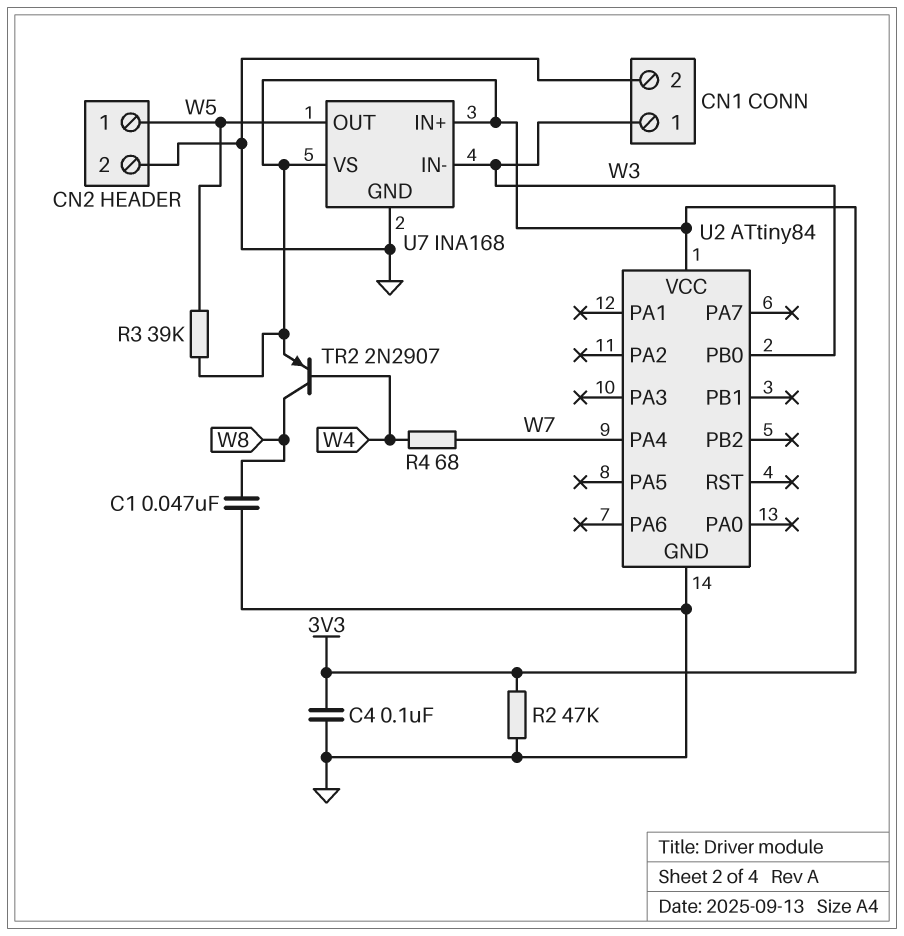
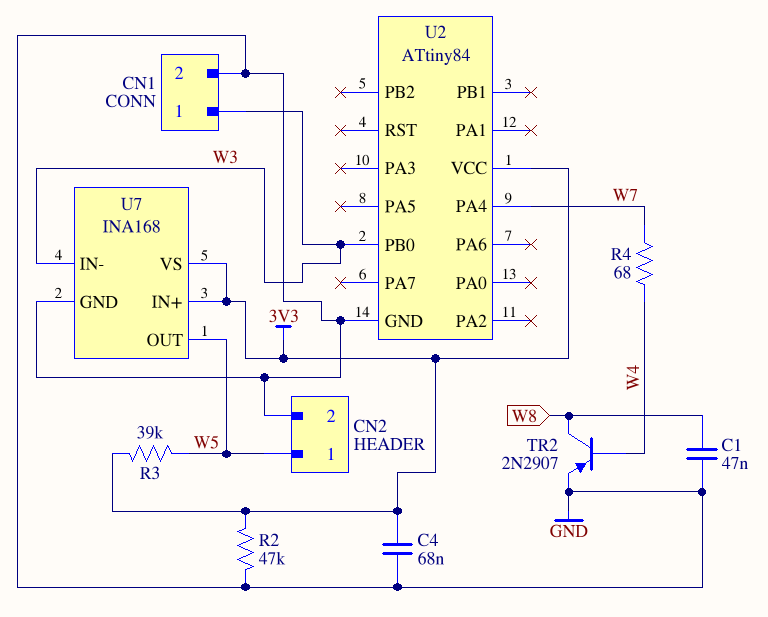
C4: 100nF (3V3, GND) -> 68nF (3V3, GND)
TR2: PNP 2N2907 (B W4, C W8, E 3V3) -> PNP 2N2907 (B W4, C W8, E GND)

